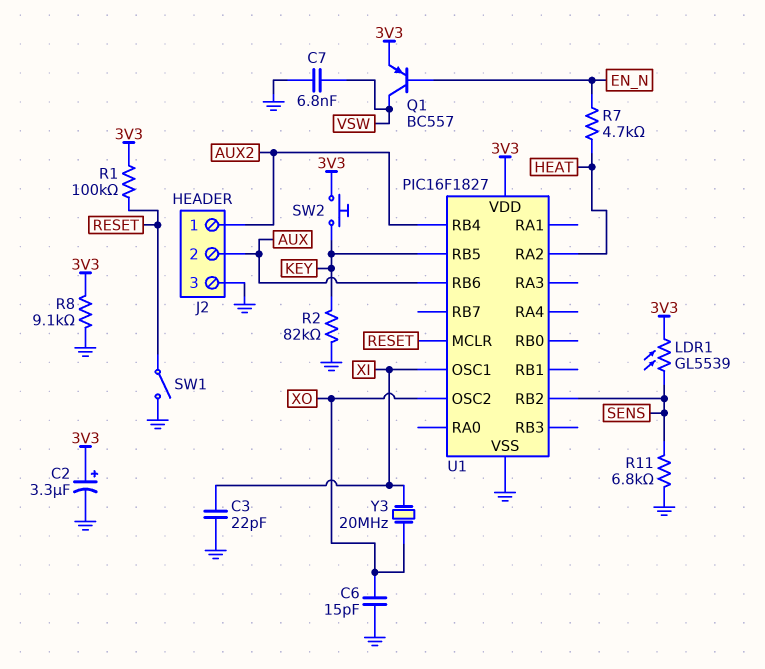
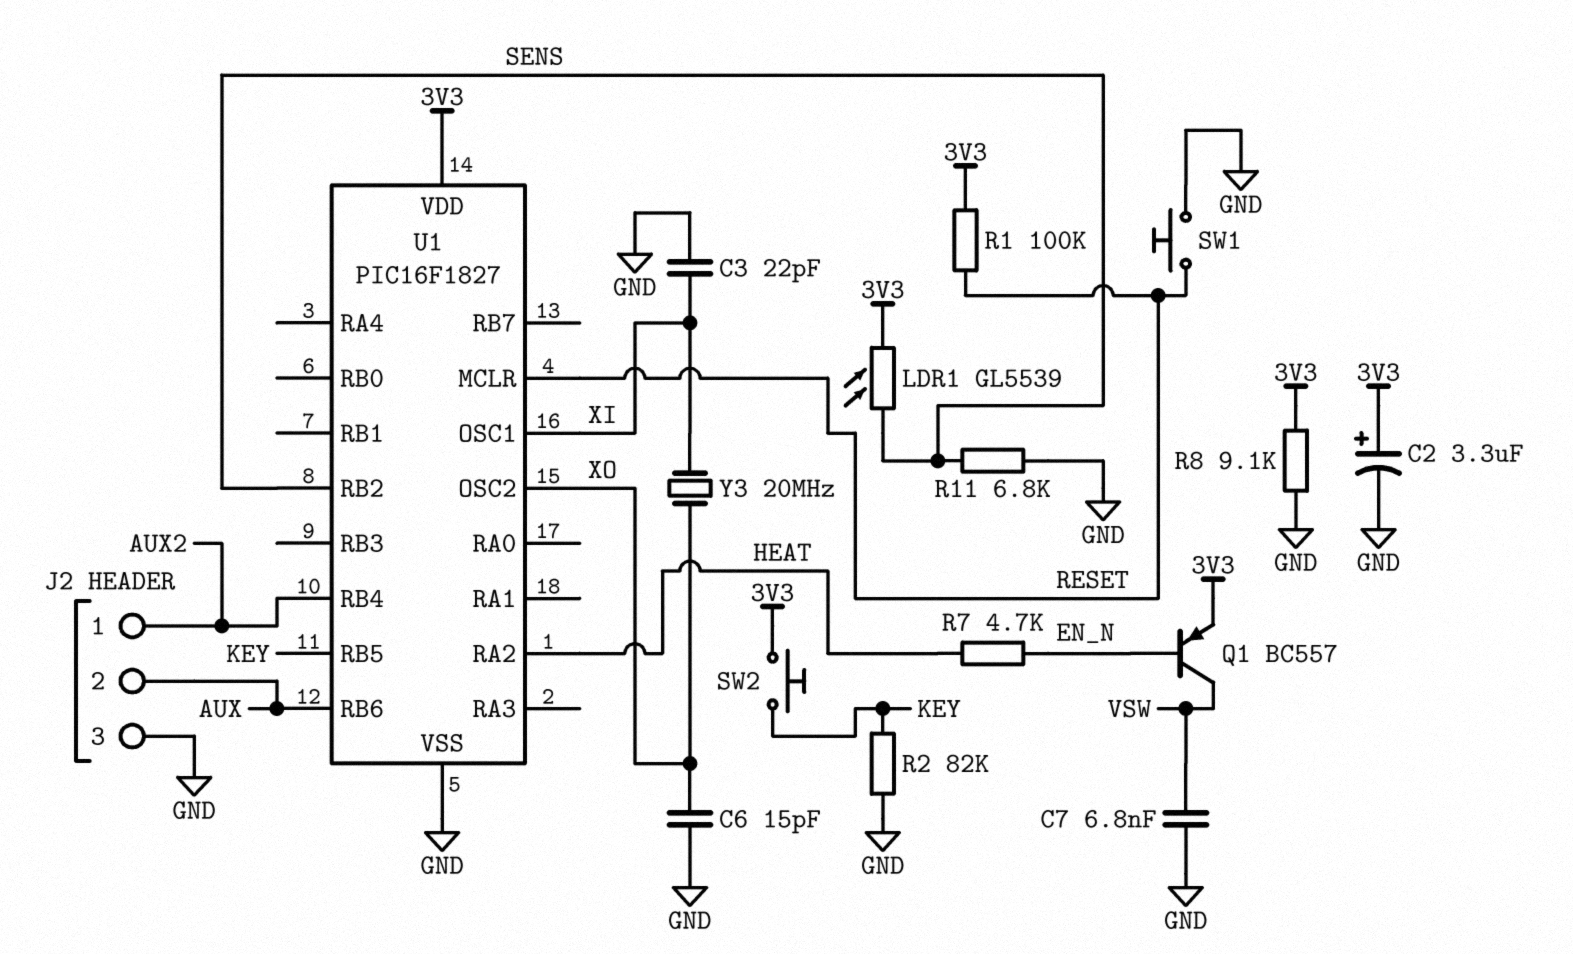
SW1: switch (GND, RESET) -> button (GND, RESET)

